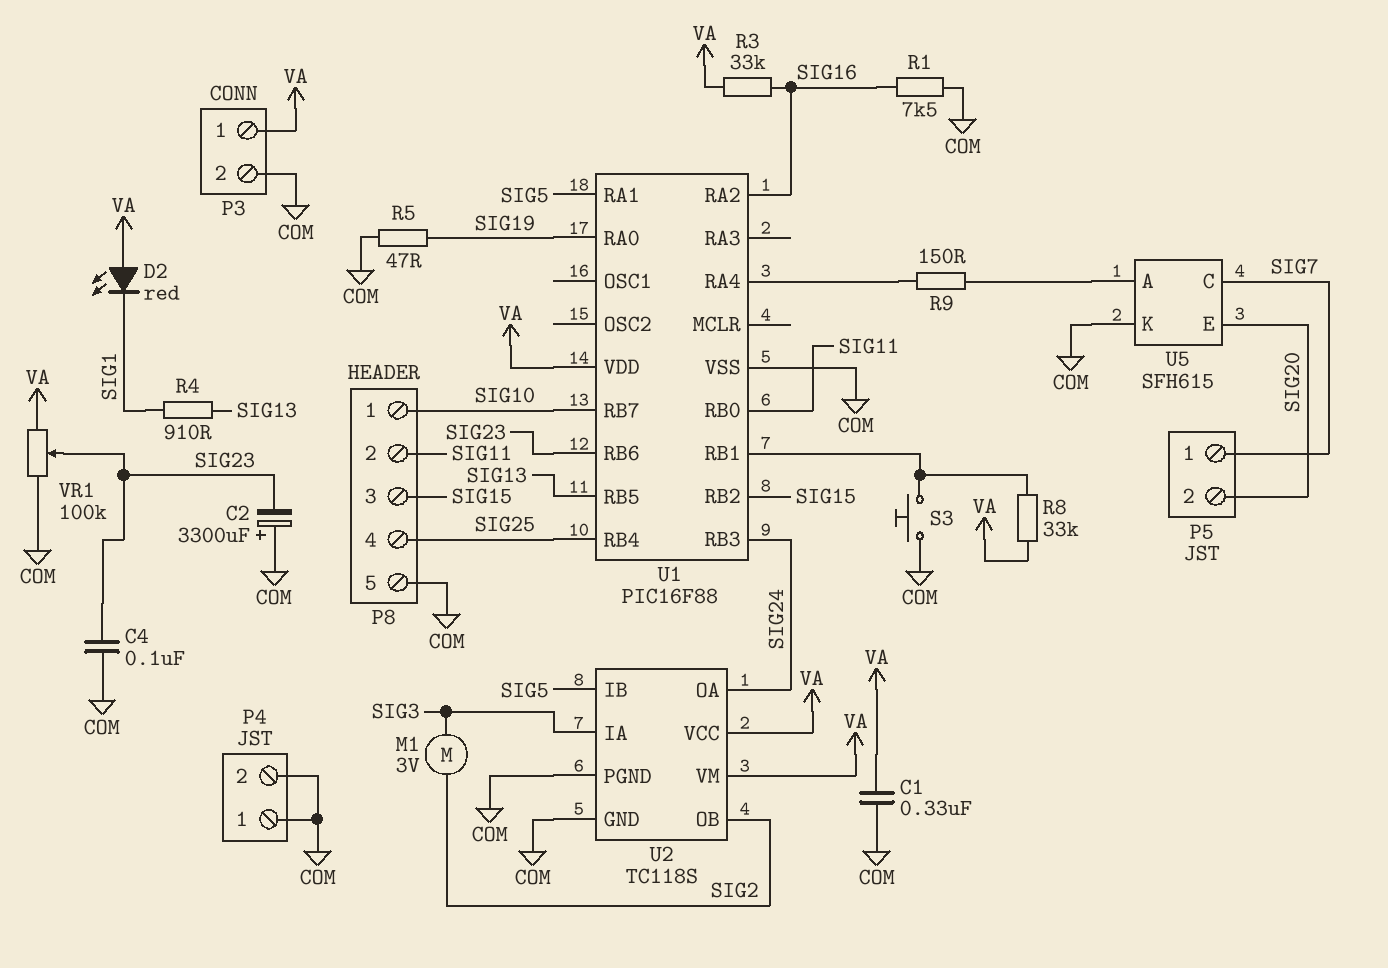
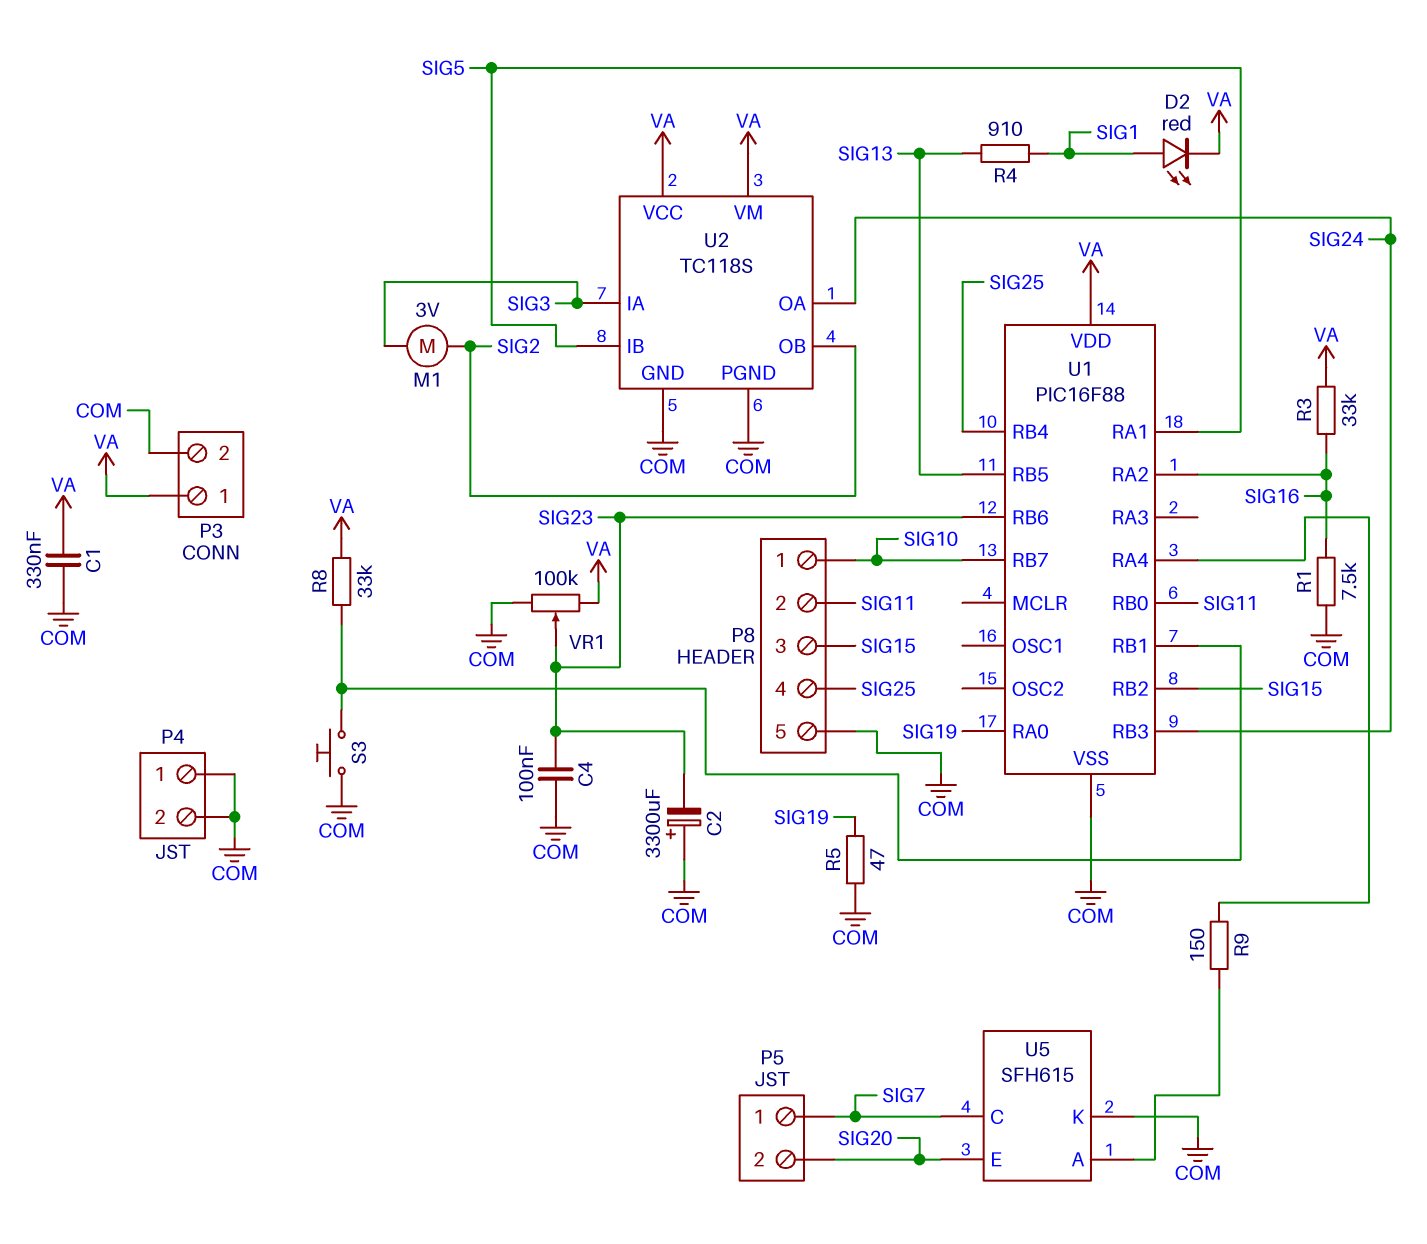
D2: LED red (A VA, K SIG1) -> LED red (A SIG1, K VA)

